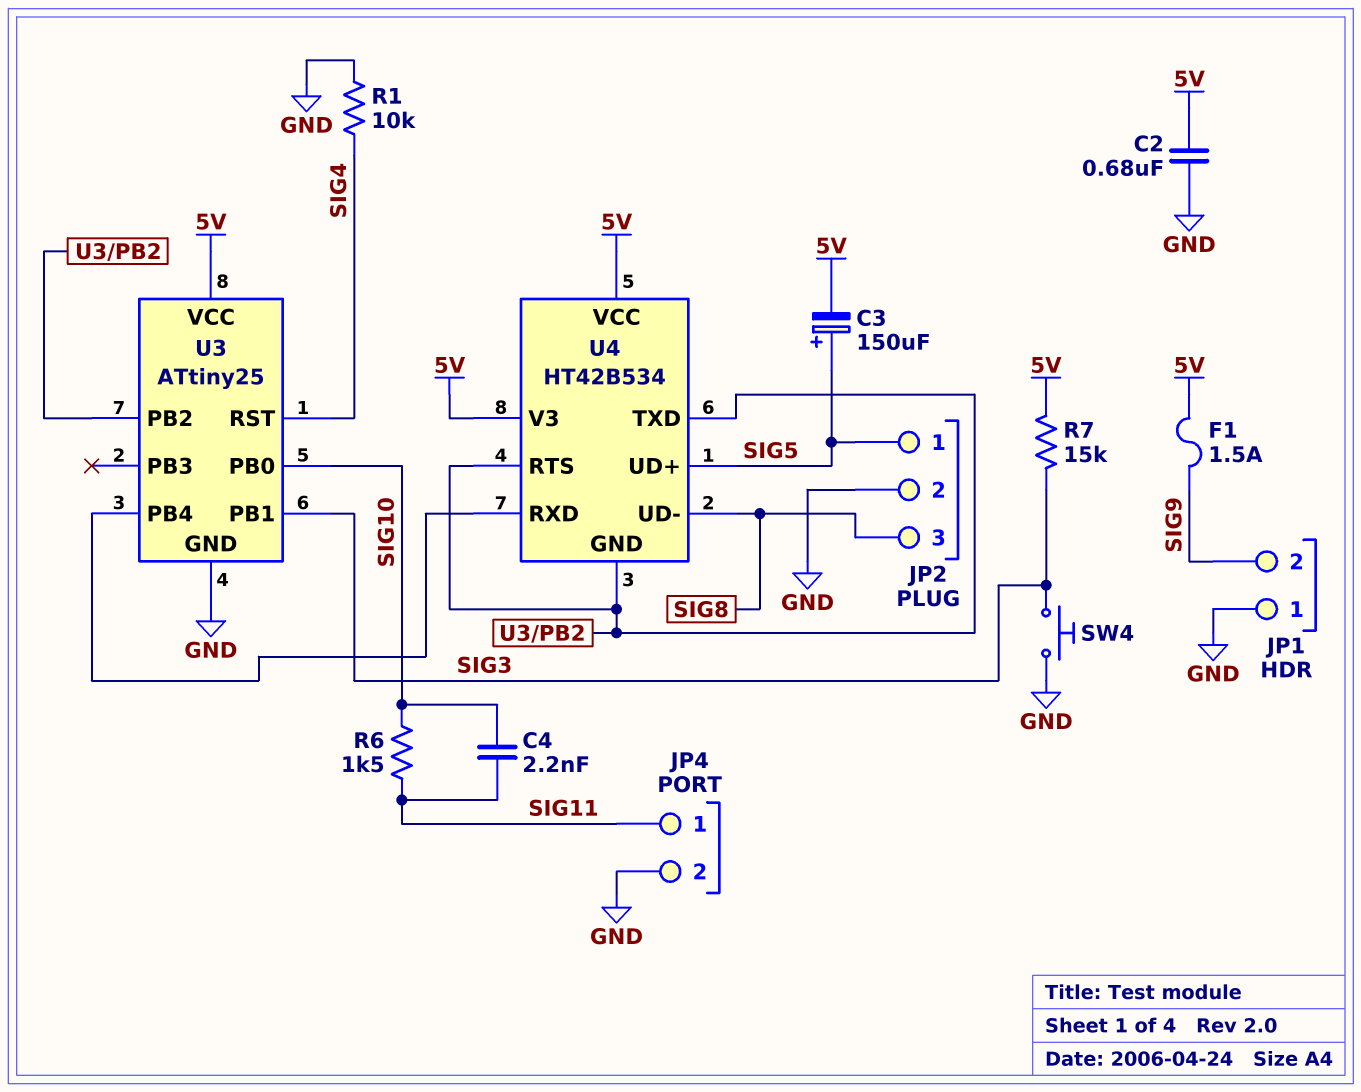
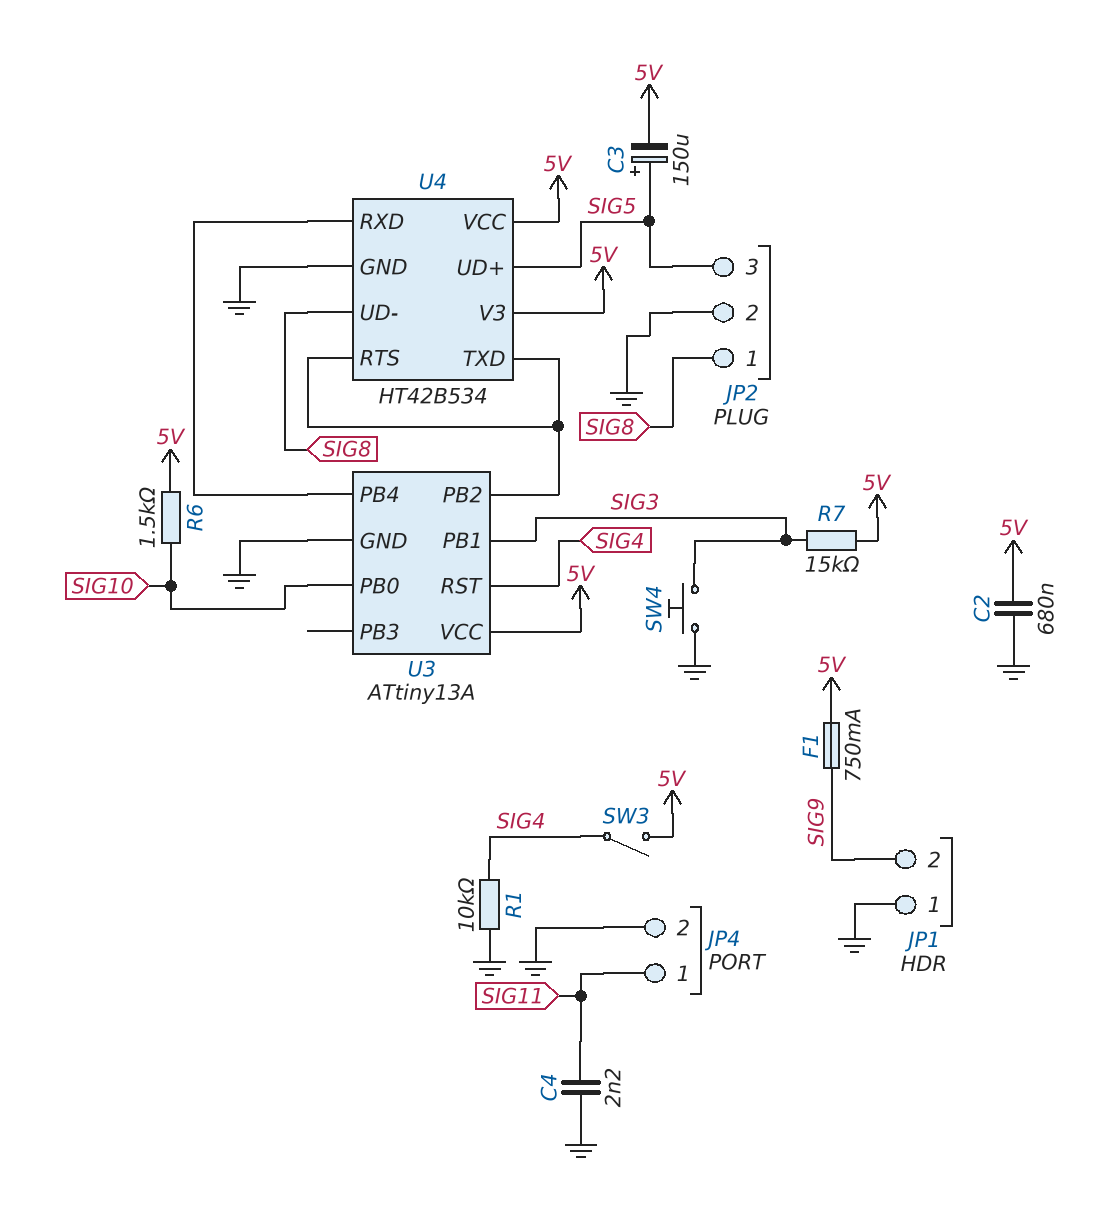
C4: 2.2nF (SIG10, SIG11) -> 2.2nF (GND, SIG11)
F1: 1.5A (5V, SIG9) -> 750mA (5V, SIG9)
JP2 pin 1: SIG5 -> SIG8
JP2 pin 3: SIG8 -> SIG5
R6: 1.5k (SIG10, SIG11) -> 1.5k (5V, SIG10)
SW3: none -> switch (5V, SIG4)
U3: ATtiny25 -> ATtiny13A
U4 pin GND: U3/PB2 -> GND

